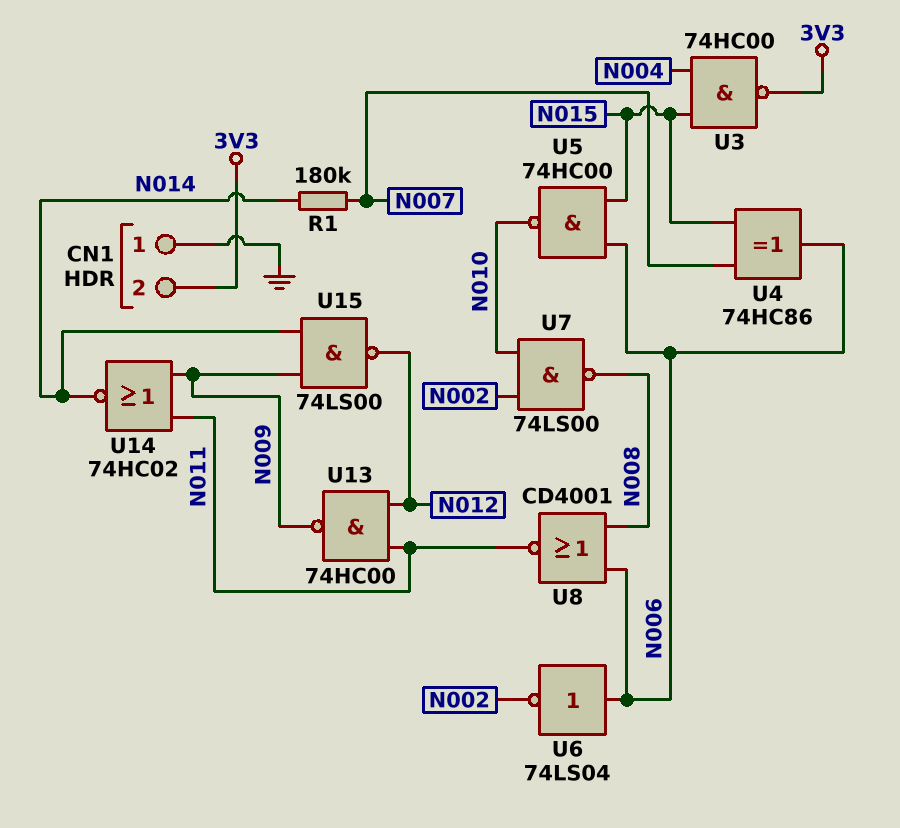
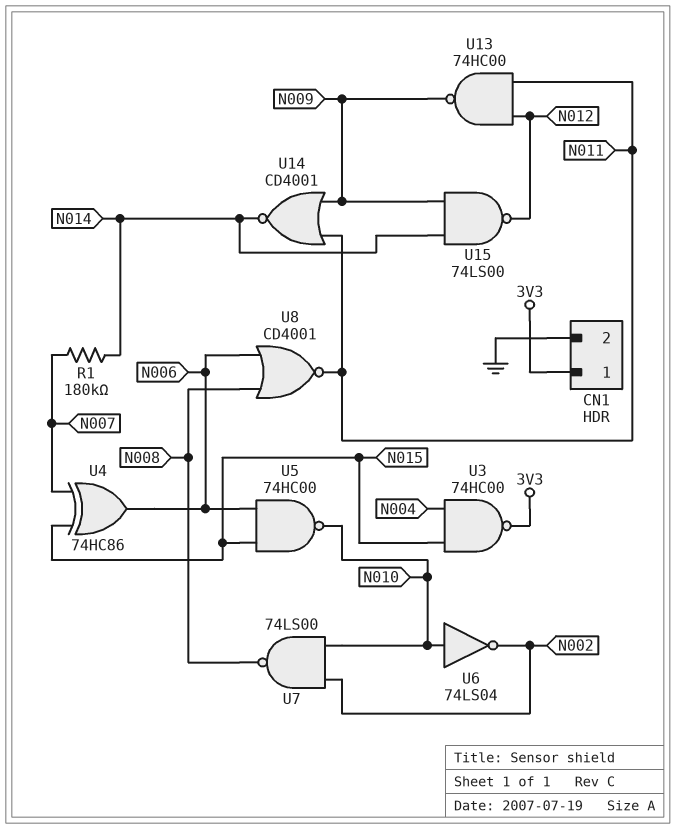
CN1 pin 1: GND -> 3V3
CN1 pin 2: 3V3 -> GND
U6: NOT 74LS04 (in N006, out N002) -> NOT 74LS04 (in N010, out N002)
U14: NOR 74HC02 (in N009, in N011, out N014) -> NOR CD4001 (in N009, in N011, out N014)

